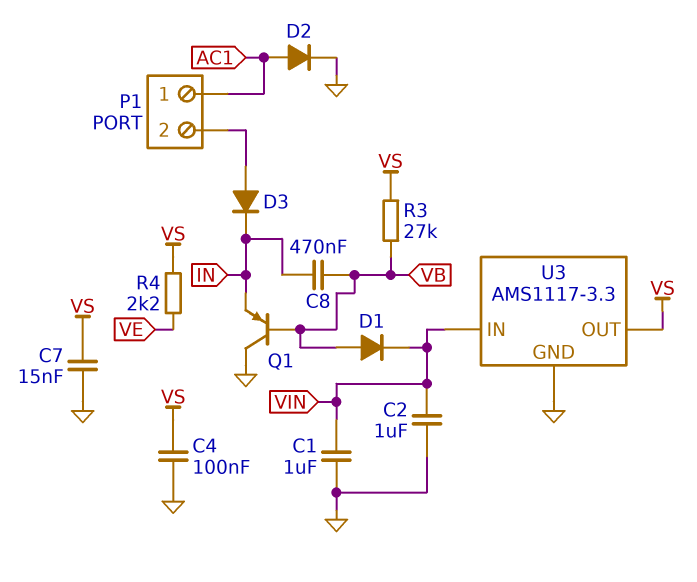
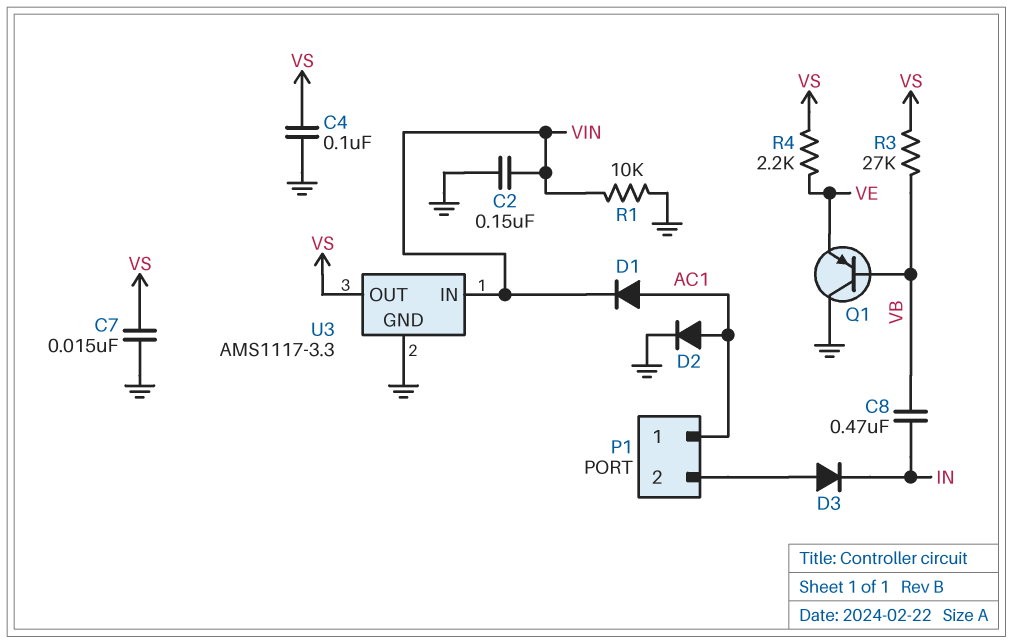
C1: 1uF (GND, VIN) -> none
C2: 1uF (GND, VIN) -> 150nF (GND, VIN)
D1: diode (A VB, K VIN) -> diode (A AC1, K VIN)
Q1: PNP (B VB, C GND, E IN) -> PNP (B VB, C GND, E VE)
R1: none -> 10k (GND, VIN)

